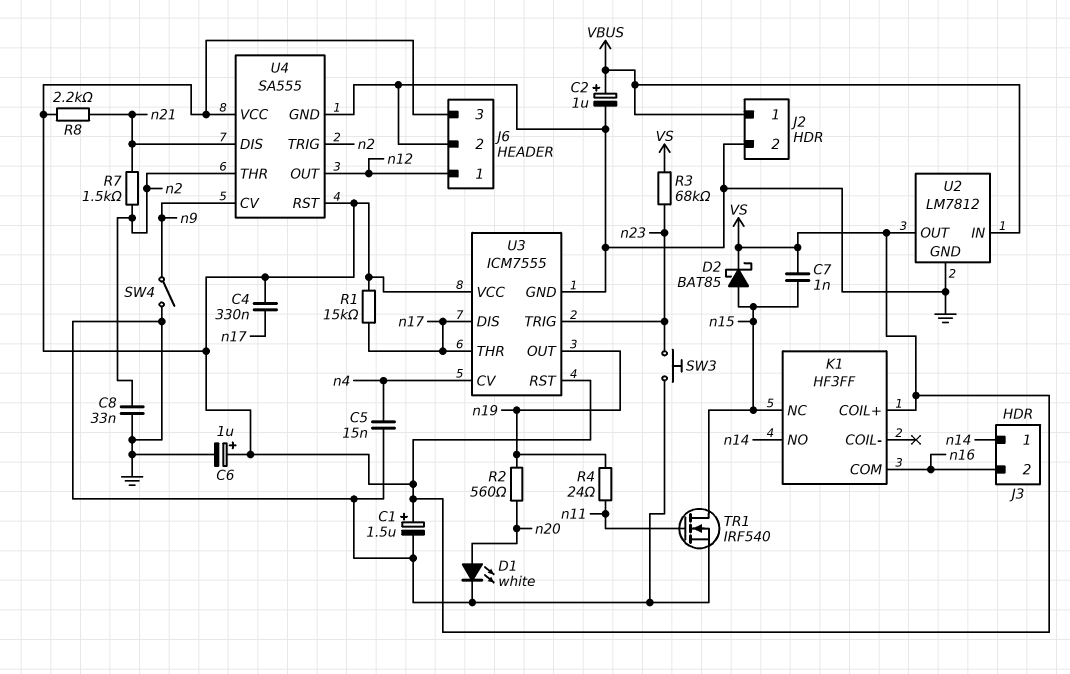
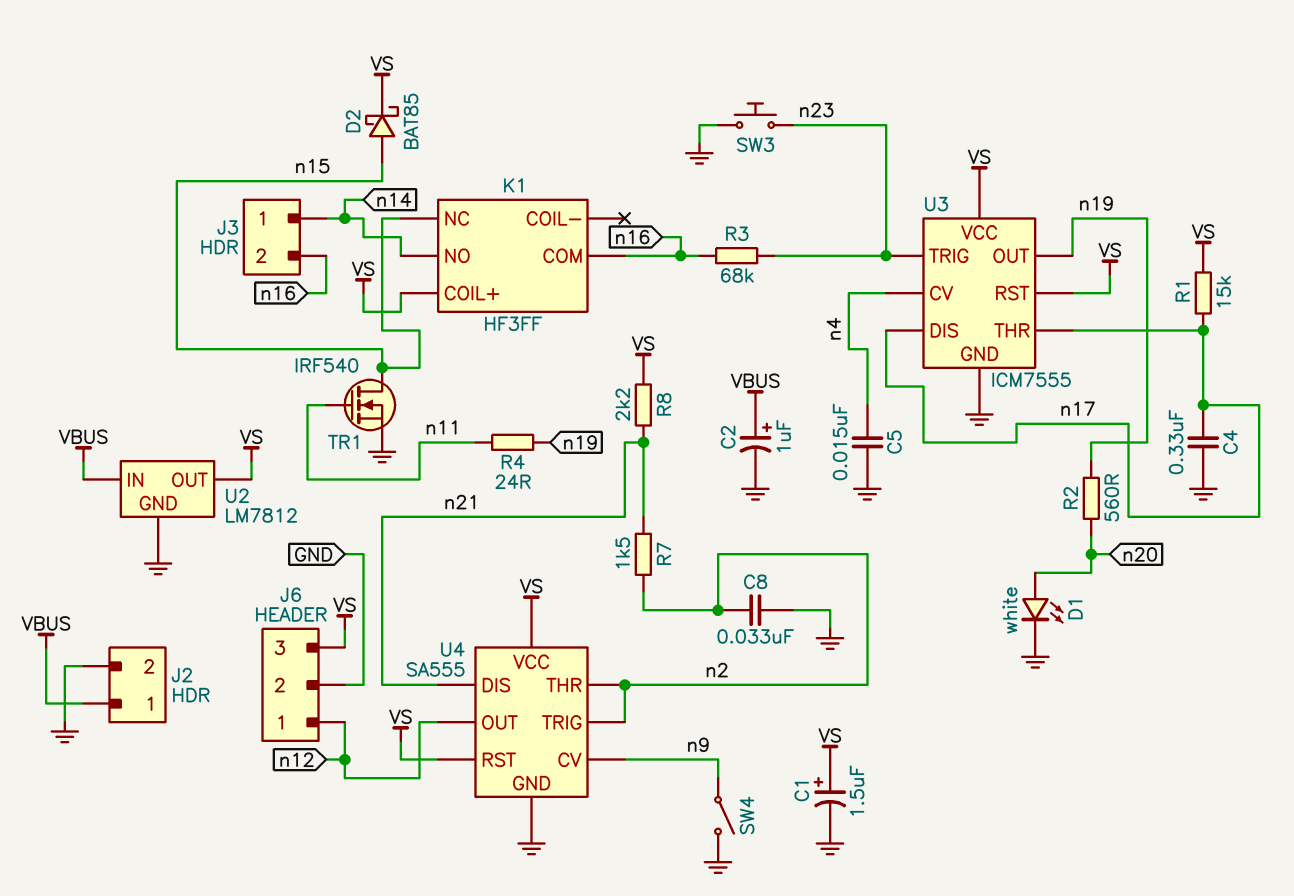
C4: 330nF (VS, n17) -> 330nF (GND, n17)
C6: 1uF (plus VS, minus GND) -> none
C7: 1nF (VS, n15) -> none
R3: 68k (VS, n23) -> 68k (n16, n23)

